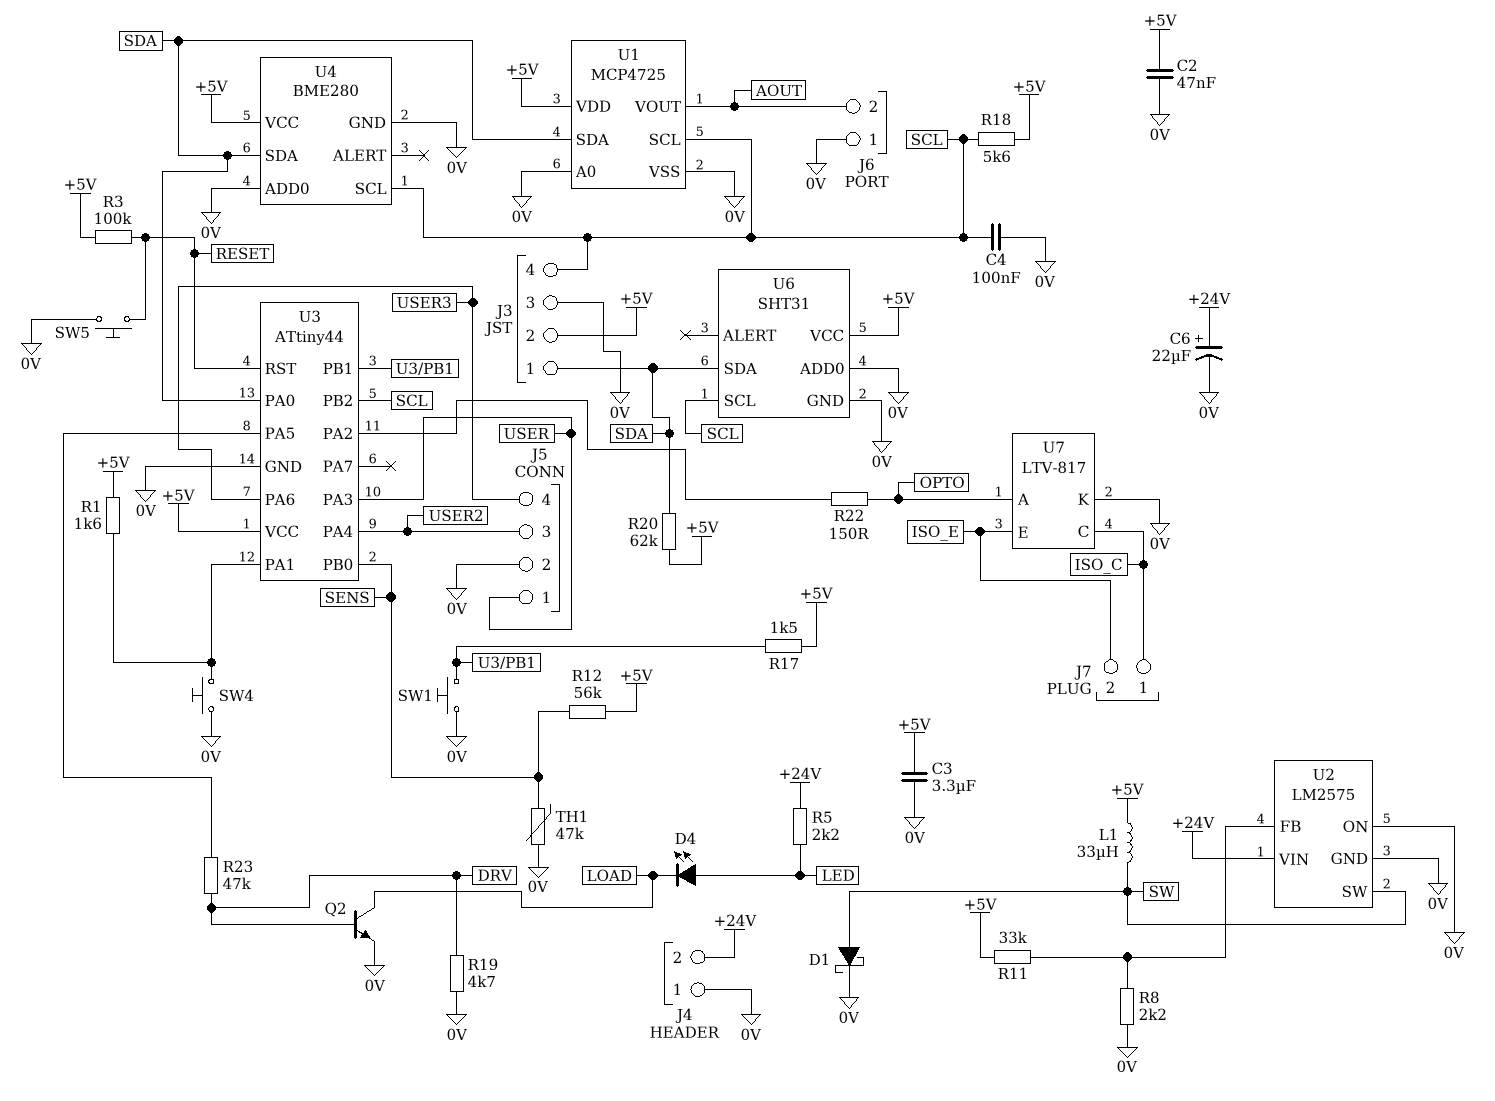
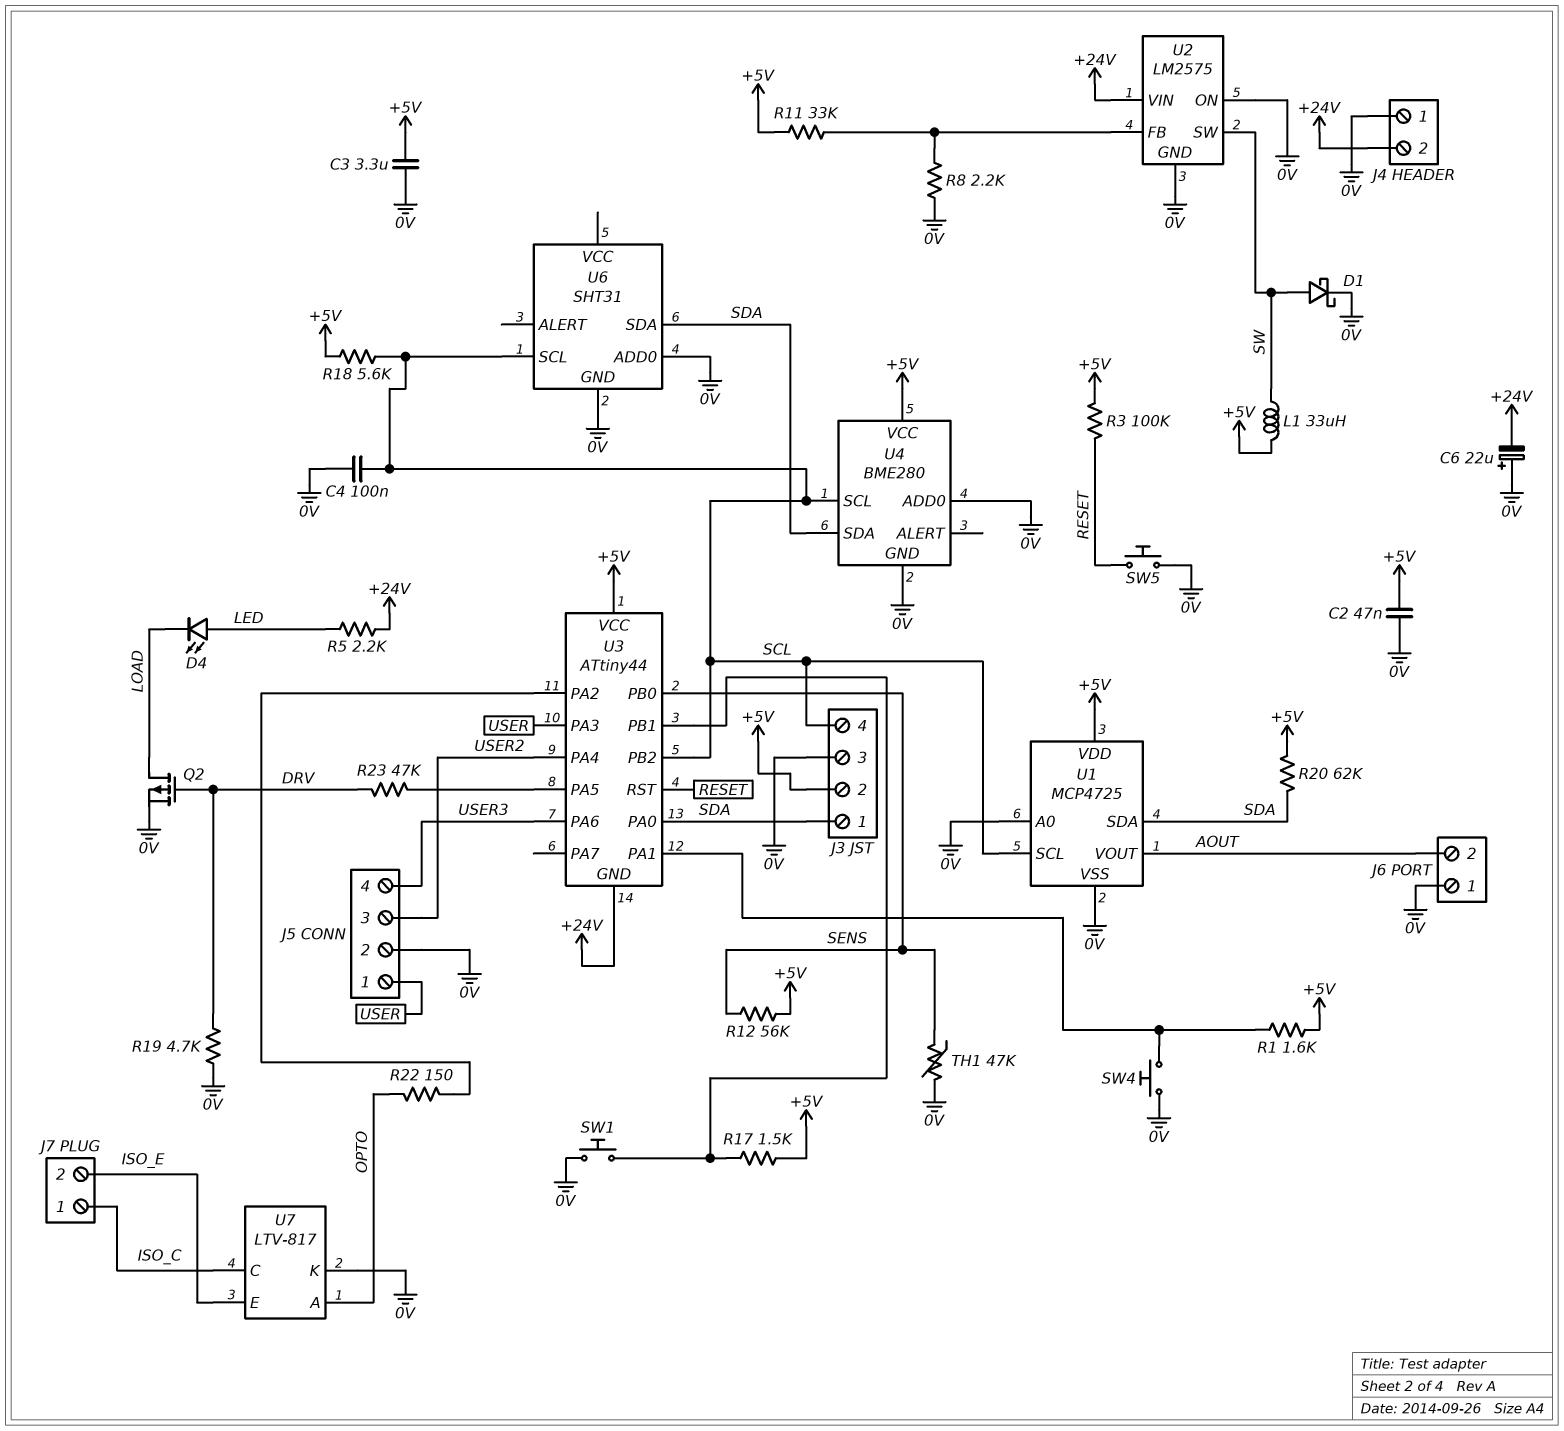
C6: 22uF (plus +24V, minus 0V) -> 22uF (plus 0V, minus +24V)
Q2: NPN (B DRV, C LOAD, E 0V) -> PMOS (G DRV, D LOAD, S 0V)
U3 pin GND: 0V -> +24V
U6 pin VCC: +5V -> none

